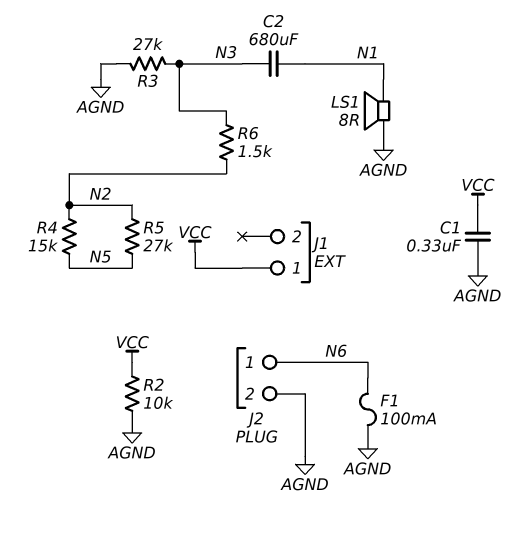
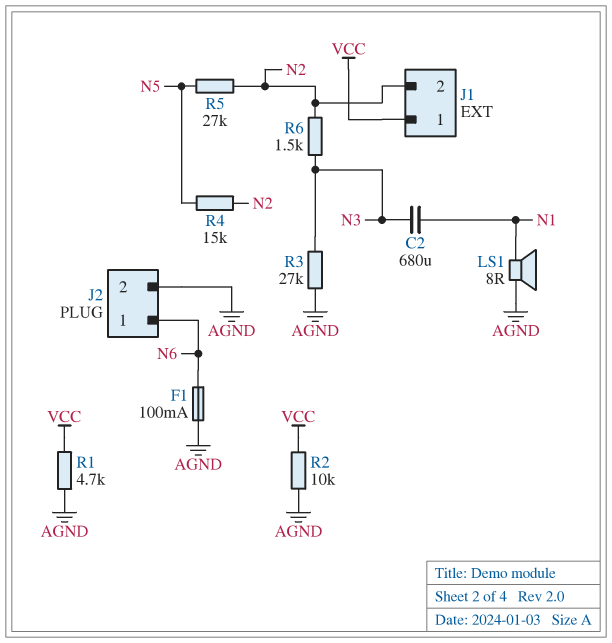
C1: 330nF (AGND, VCC) -> none
J1 pin 2: none -> N2
R1: none -> 4.7k (AGND, VCC)

